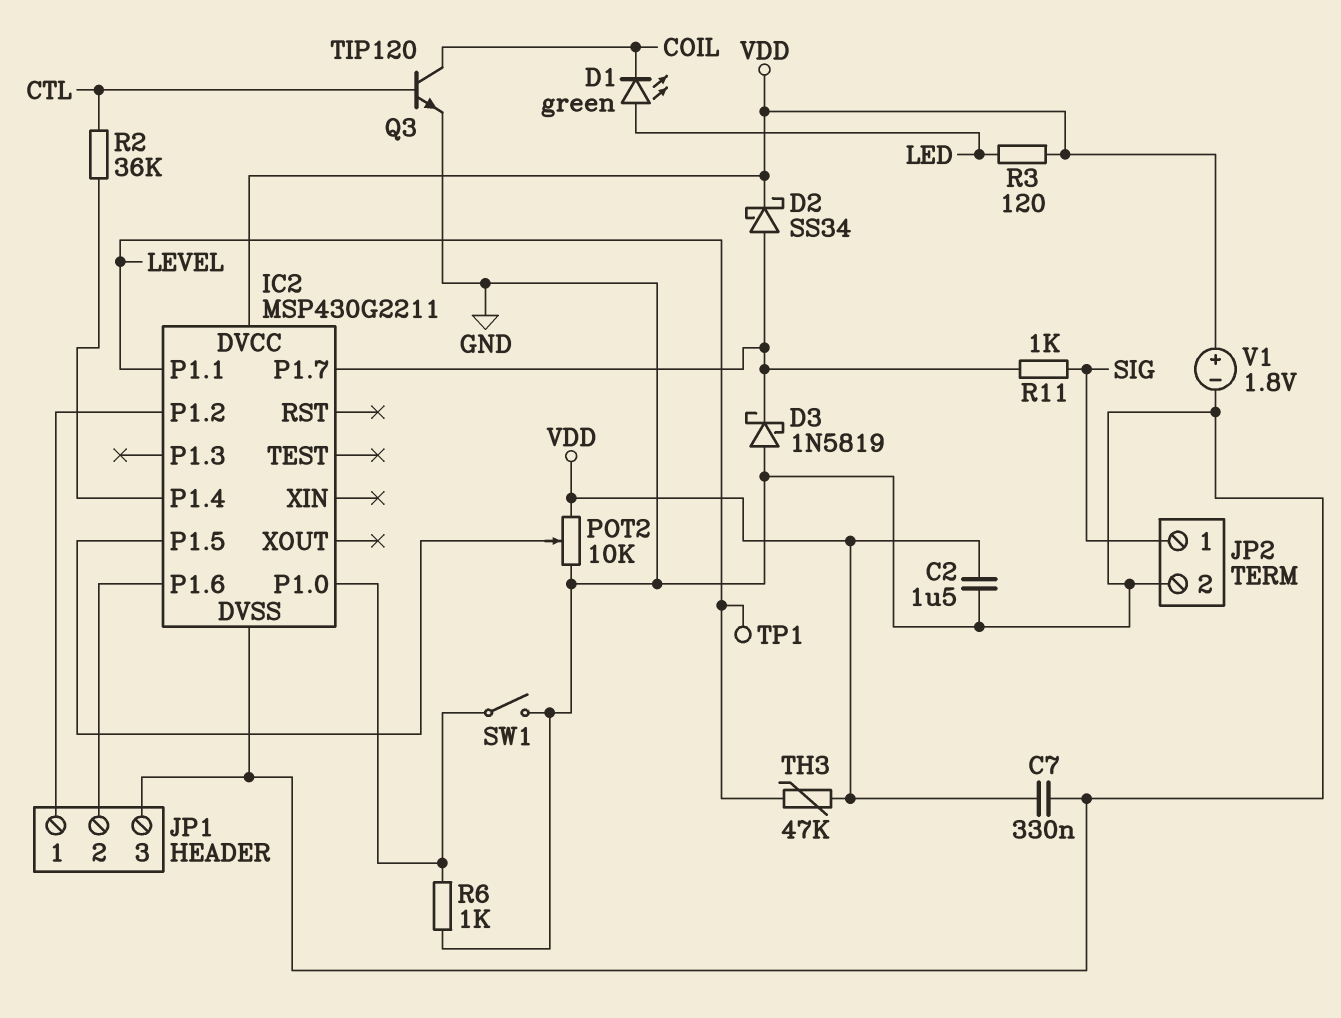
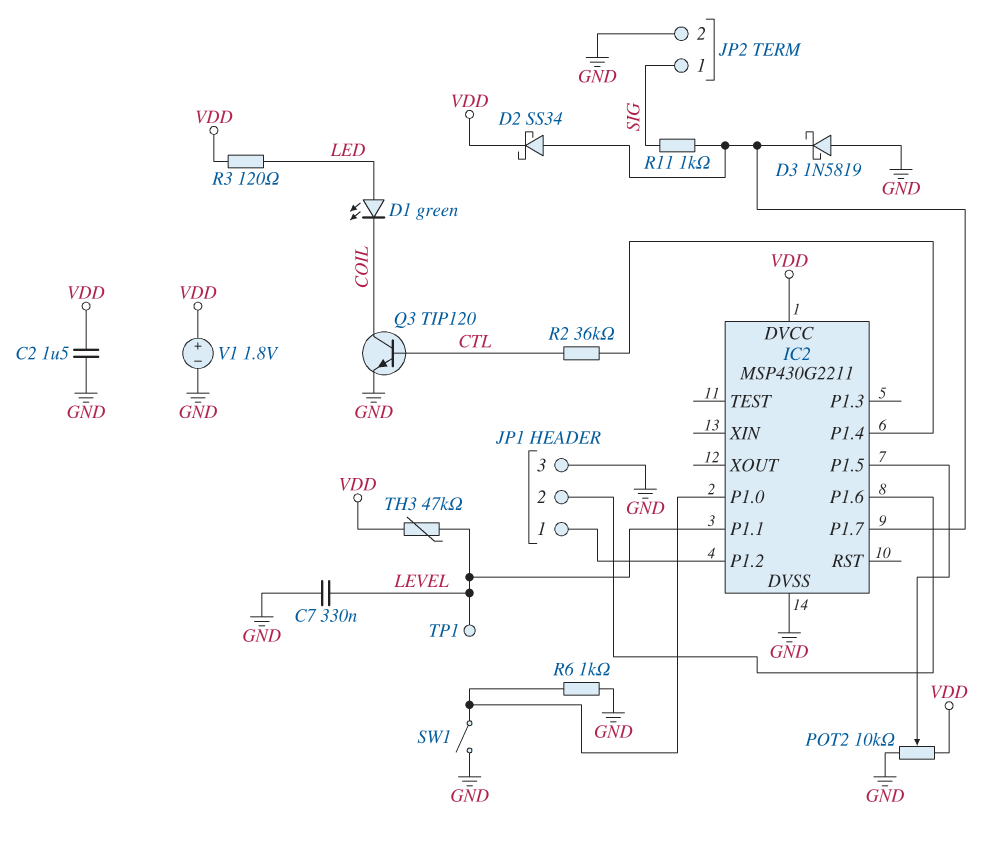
C7: 330nF (GND, VDD) -> 330nF (GND, LEVEL)

